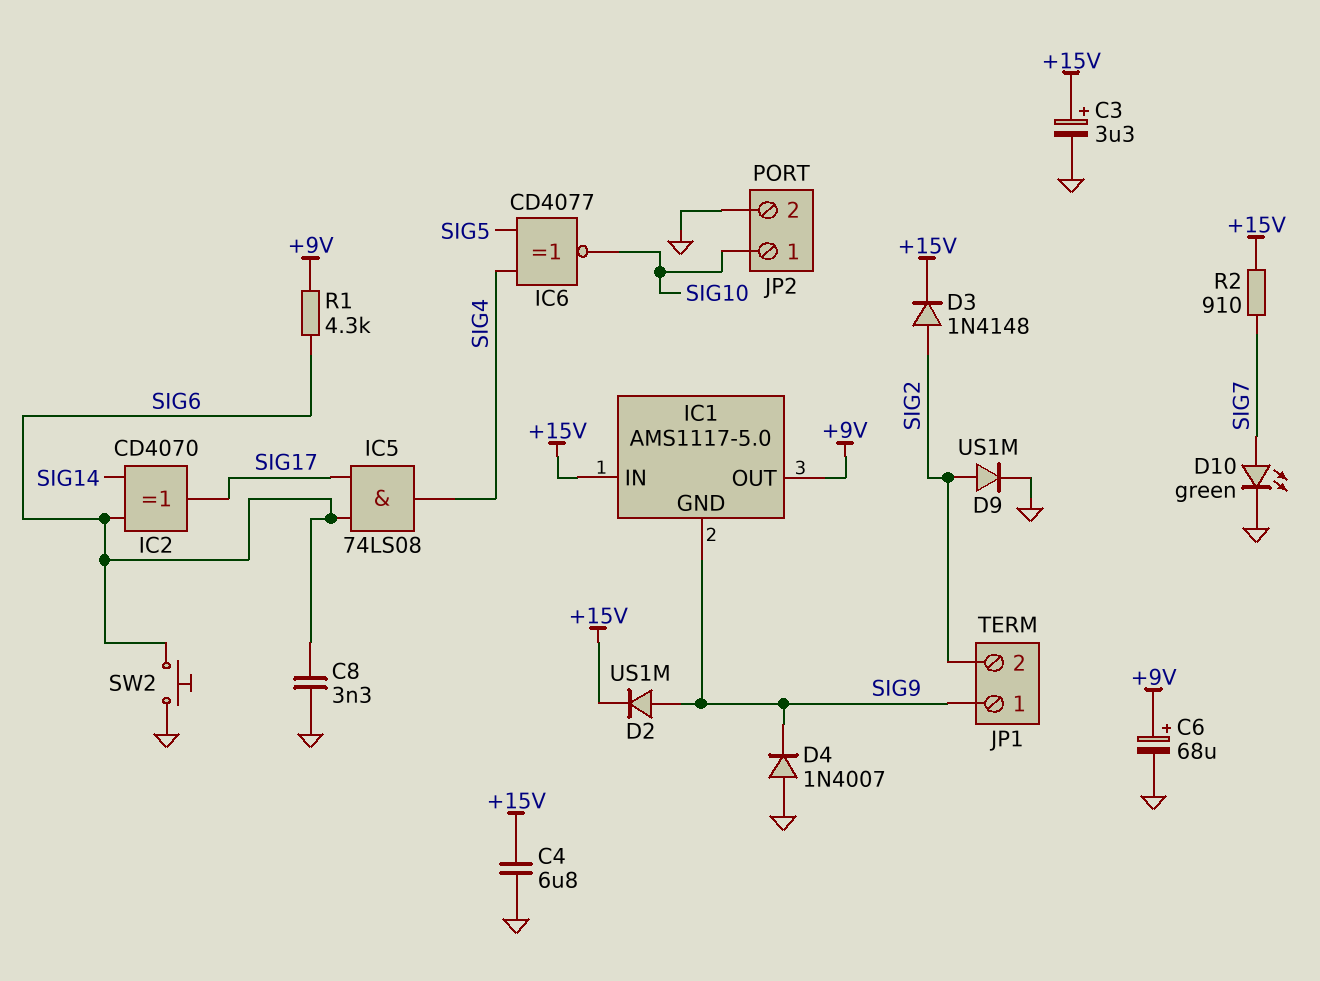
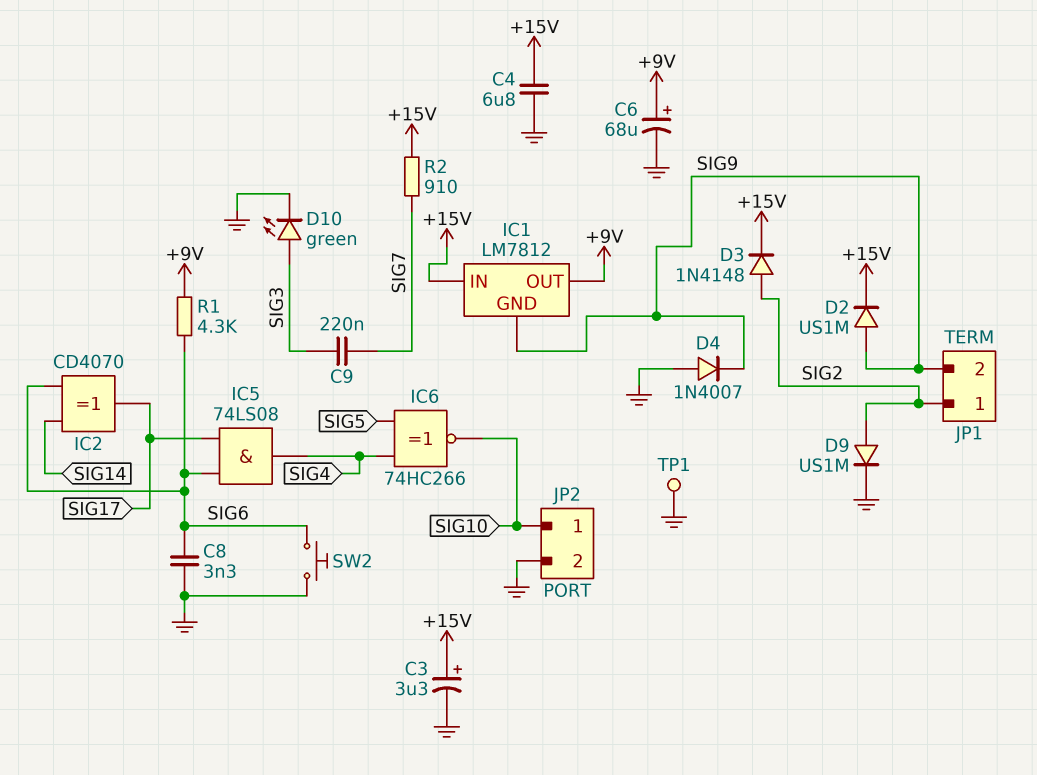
C9: none -> 220nF (SIG3, SIG7)
D10: LED green (A SIG7, K GND) -> LED green (A SIG3, K GND)
IC1: AMS1117-5.0 -> LM7812
IC6: XNOR CD4077 (in SIG4, in SIG5, out SIG10) -> XNOR 74HC266 (in SIG4, in SIG5, out SIG10)
JP1 pin 1: SIG9 -> SIG2
JP1 pin 2: SIG2 -> SIG9
TP1: none -> test point (GND)

